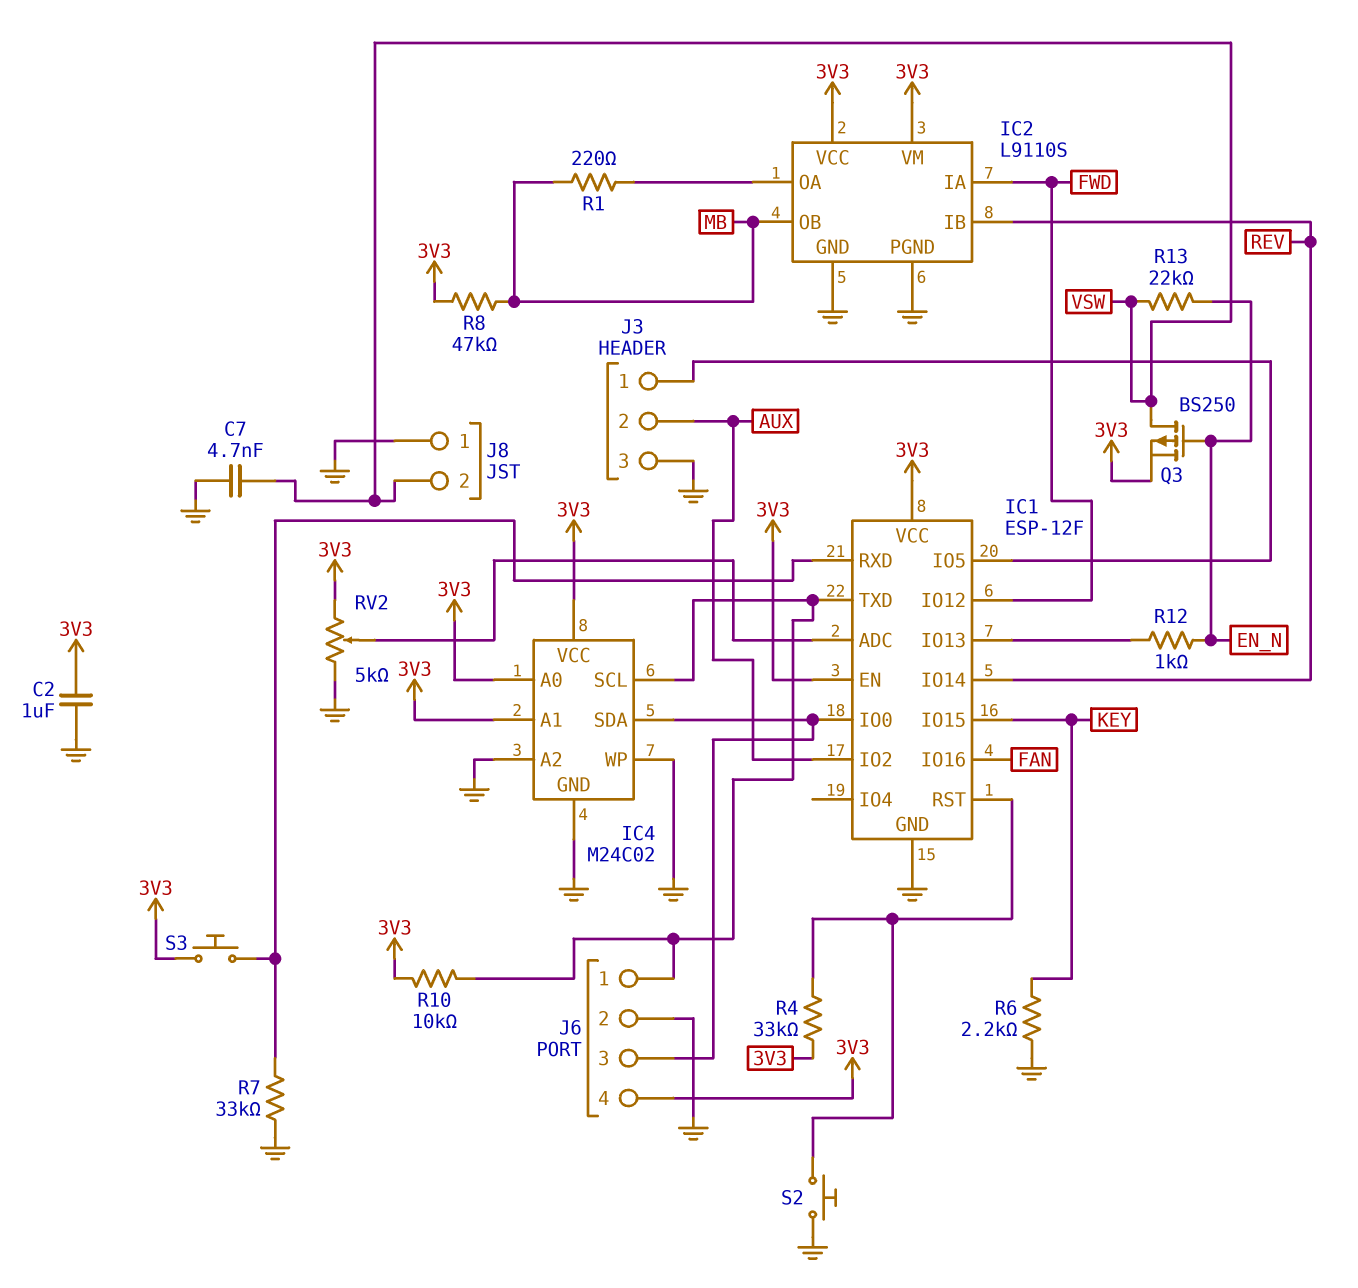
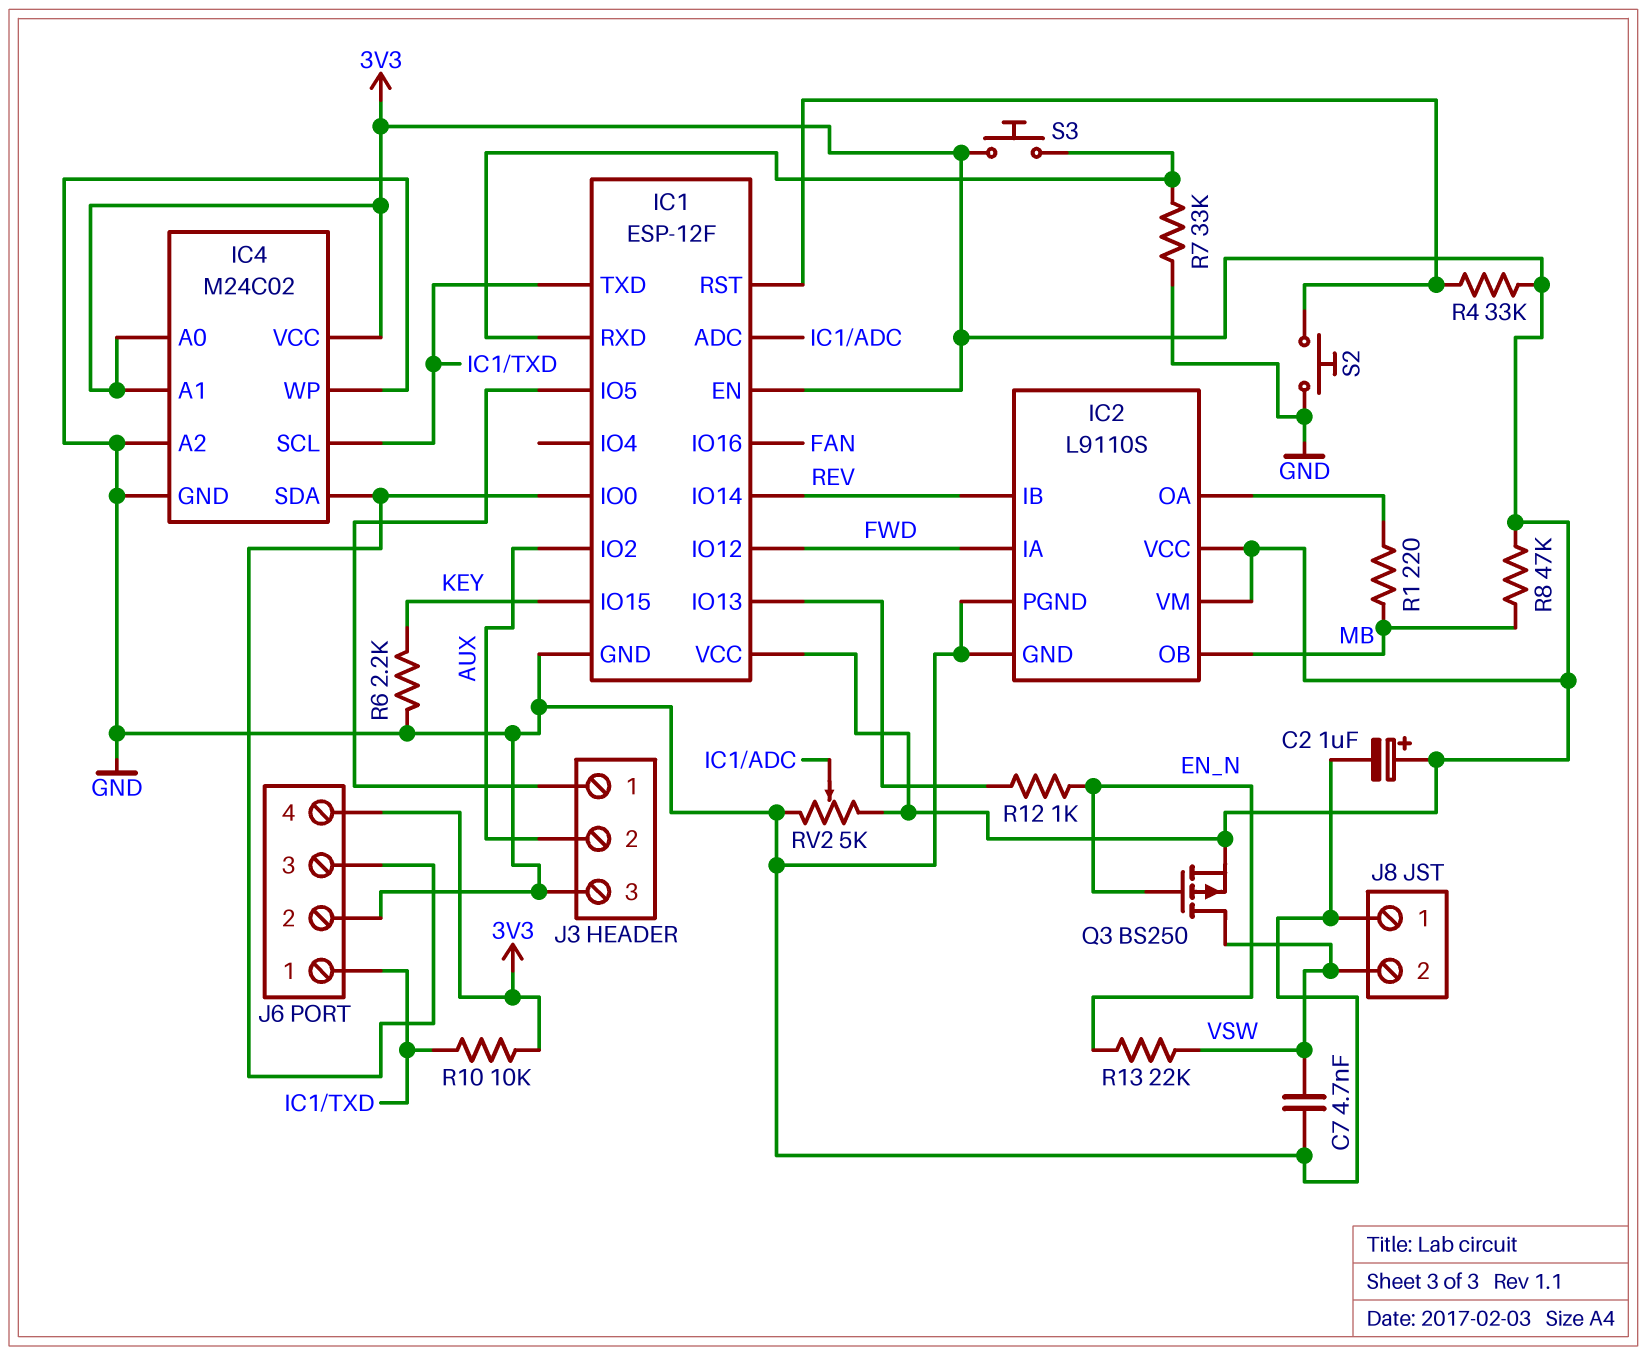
C2: 1uF (3V3, GND) -> 1uF (plus 3V3, minus GND)

